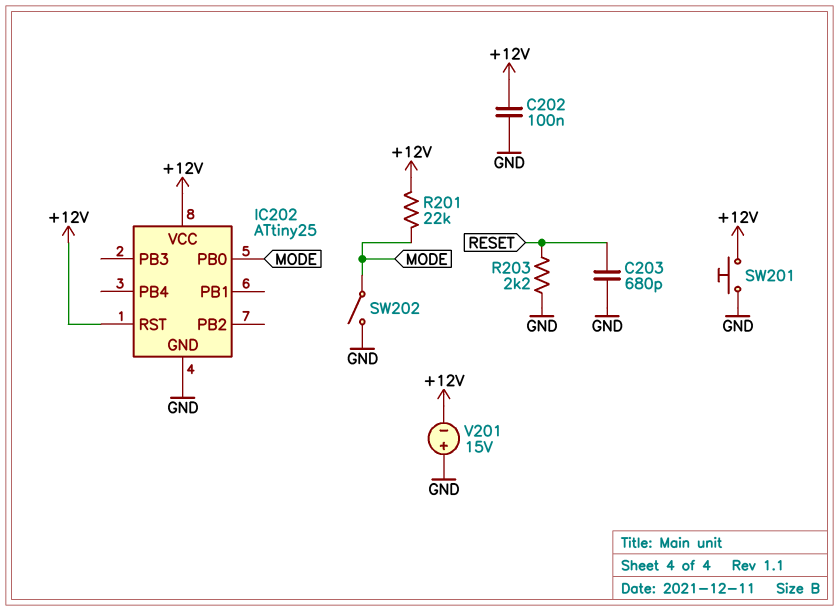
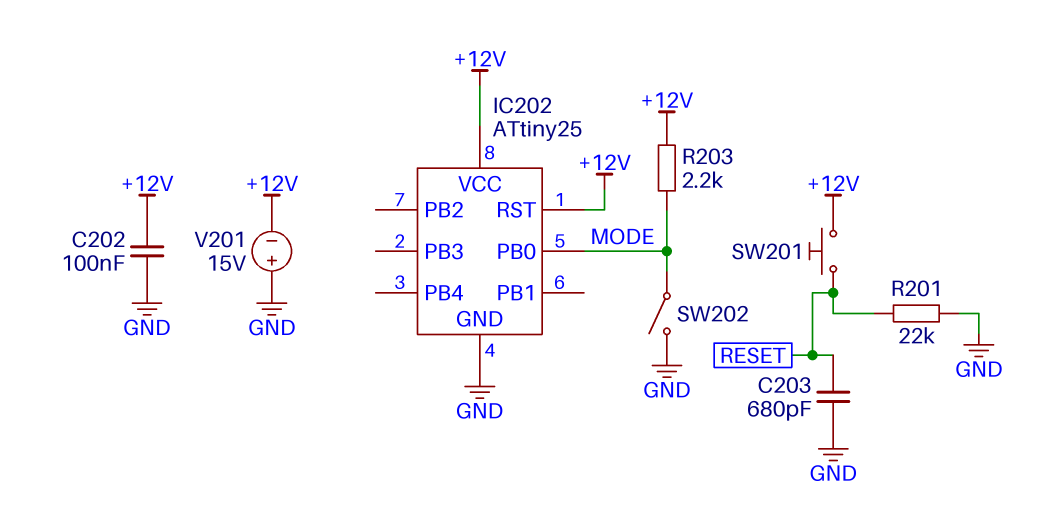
R201: 22k (+12V, MODE) -> 22k (GND, RESET)
R203: 2.2k (GND, RESET) -> 2.2k (+12V, MODE)
SW201: button (+12V, GND) -> button (+12V, RESET)

